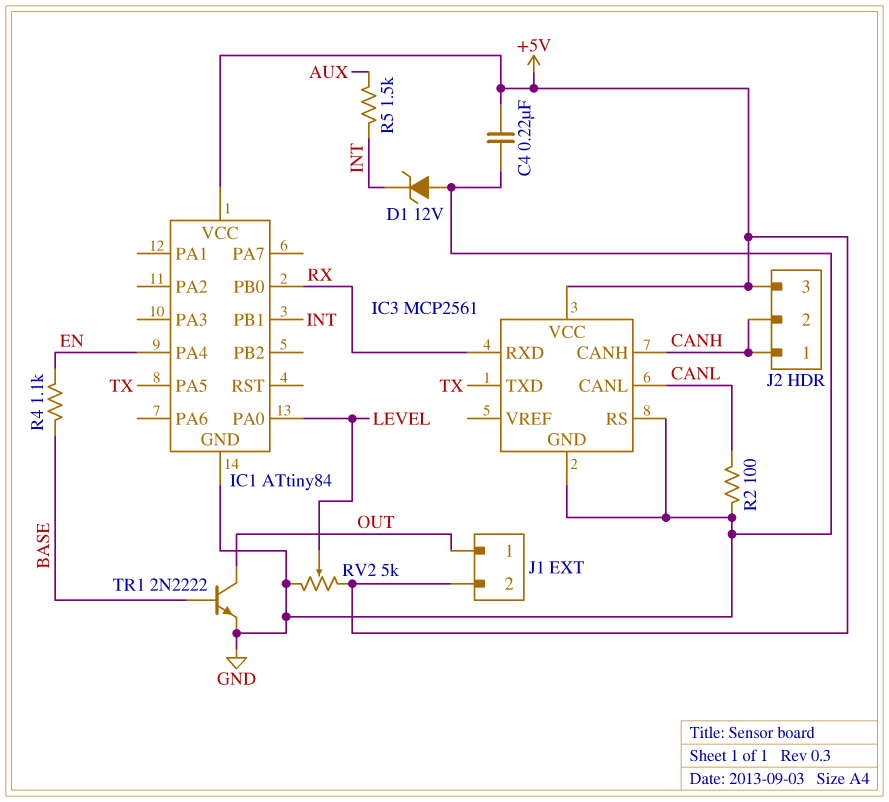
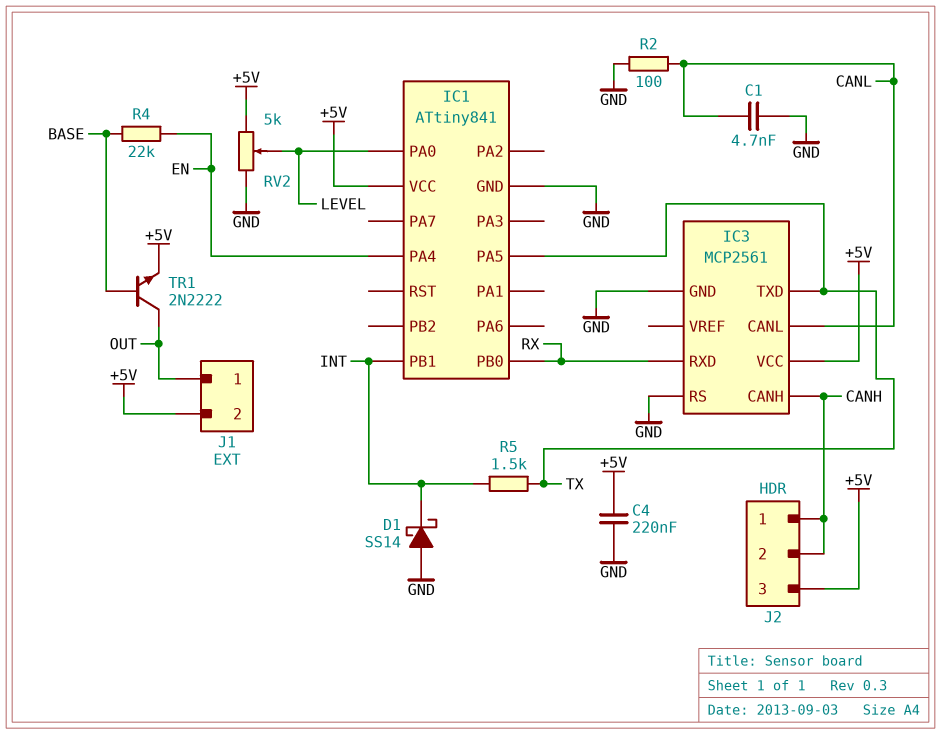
C1: none -> 4.7nF (CANL, GND)
D1: zener 12V (A GND, K INT) -> schottky SS14 (A GND, K INT)
IC1: ATtiny84 -> ATtiny841
R4: 1.1k (BASE, EN) -> 22k (BASE, EN)
R5: 1.5k (AUX, INT) -> 1.5k (INT, TX)
TR1: NPN 2N2222 (B BASE, C OUT, E GND) -> NPN 2N2222 (B BASE, C OUT, E +5V)

